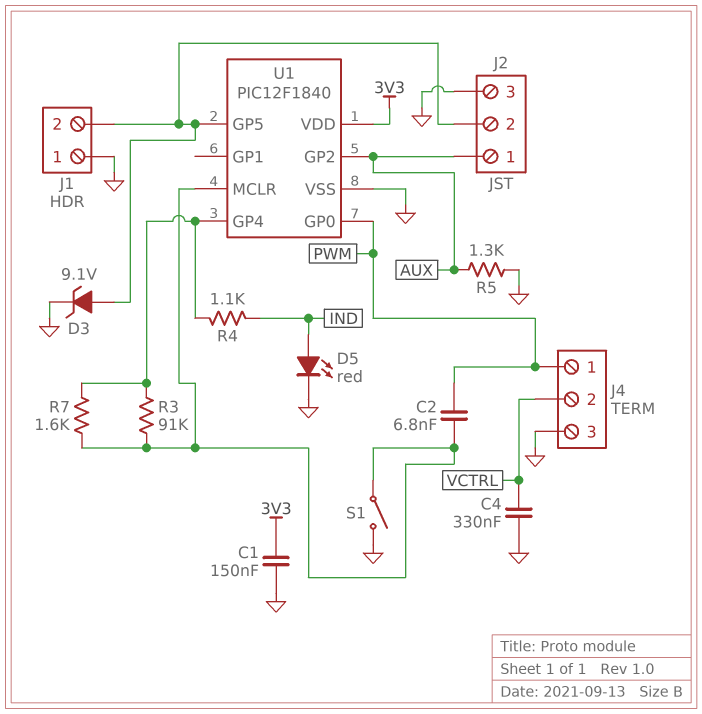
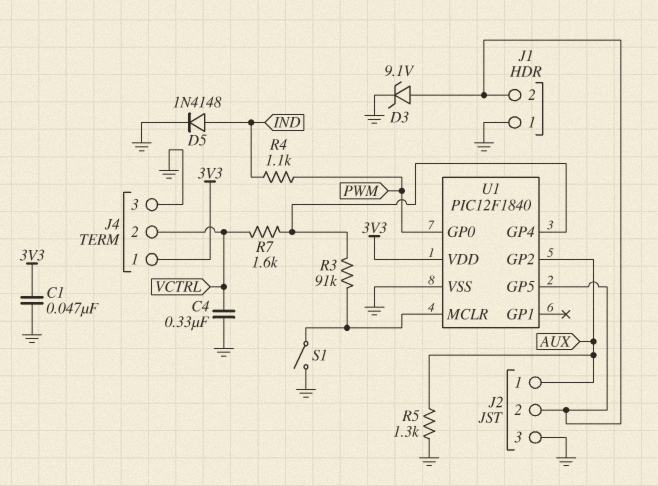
C1: 150nF (3V3, GND) -> 47nF (3V3, GND)
C2: 6.8nF (PWM, U1/MCLR) -> none
D5: LED red (A IND, K GND) -> diode 1N4148 (A IND, K GND)
J4 pin 1: PWM -> 3V3
R4: 1.1k (IND, U1/GP4) -> 1.1k (IND, PWM)
R7: 1.6k (U1/GP4, U1/MCLR) -> 1.6k (U1/GP4, VCTRL)

